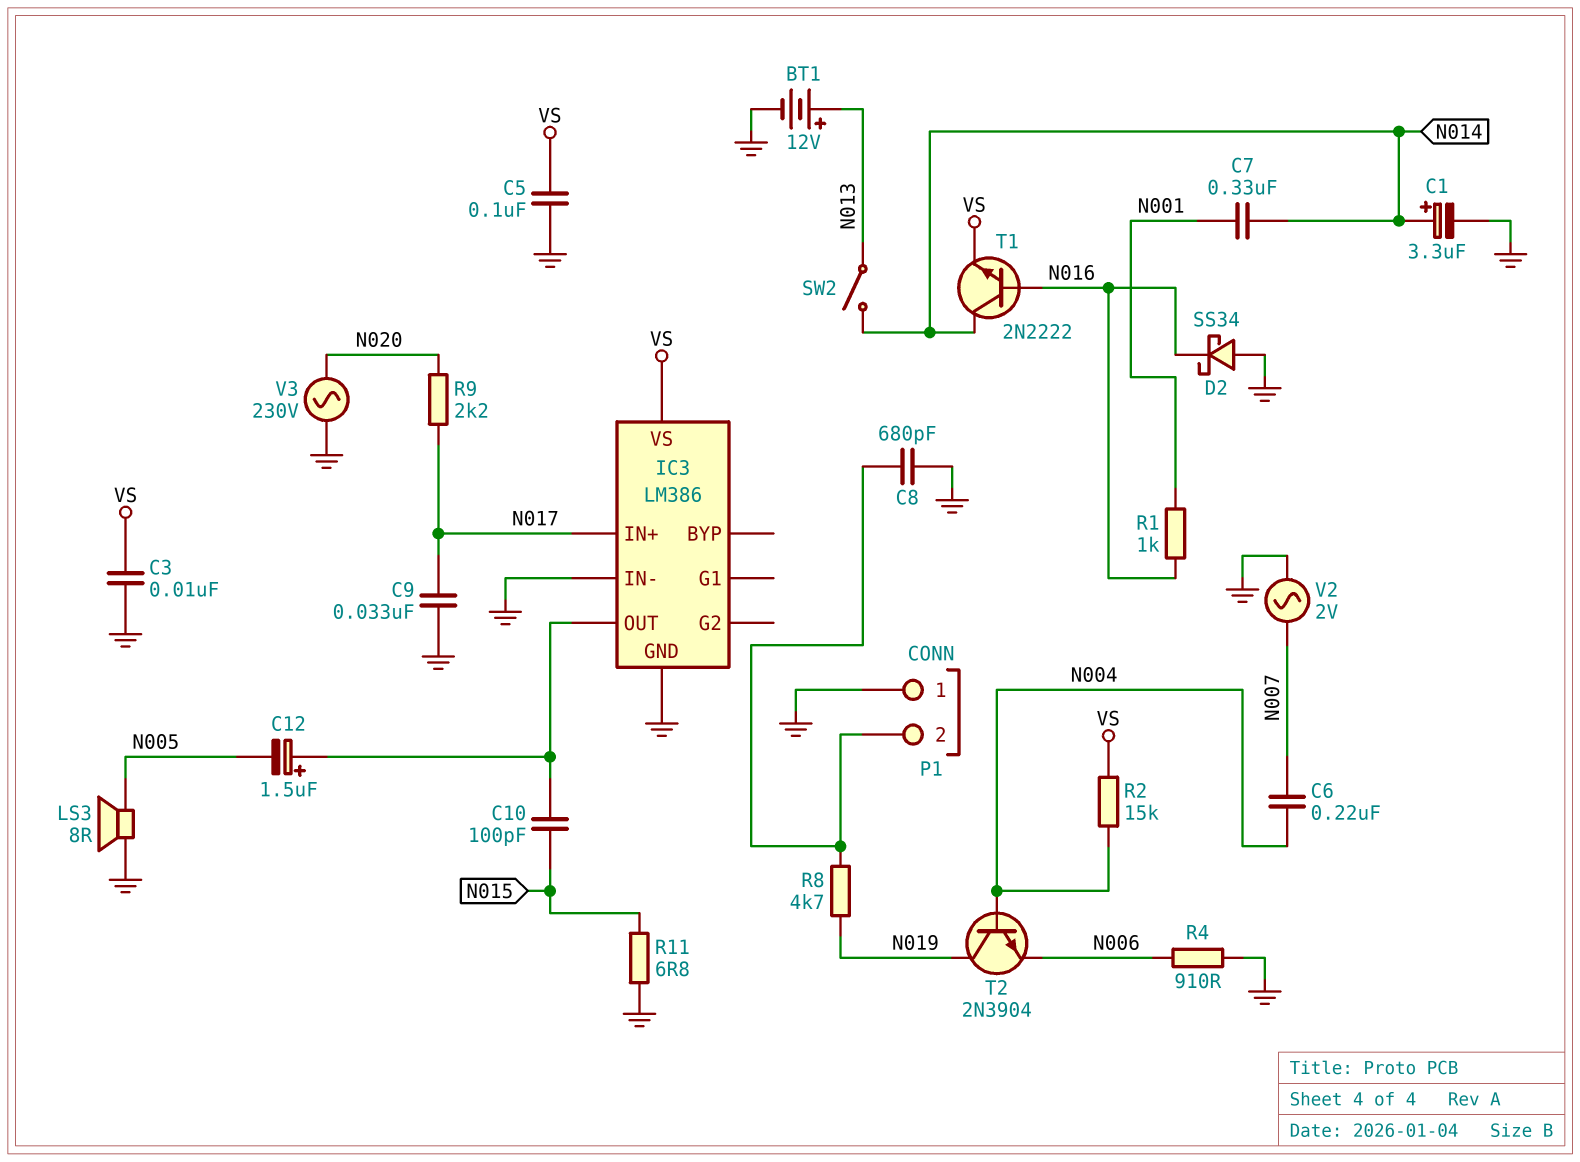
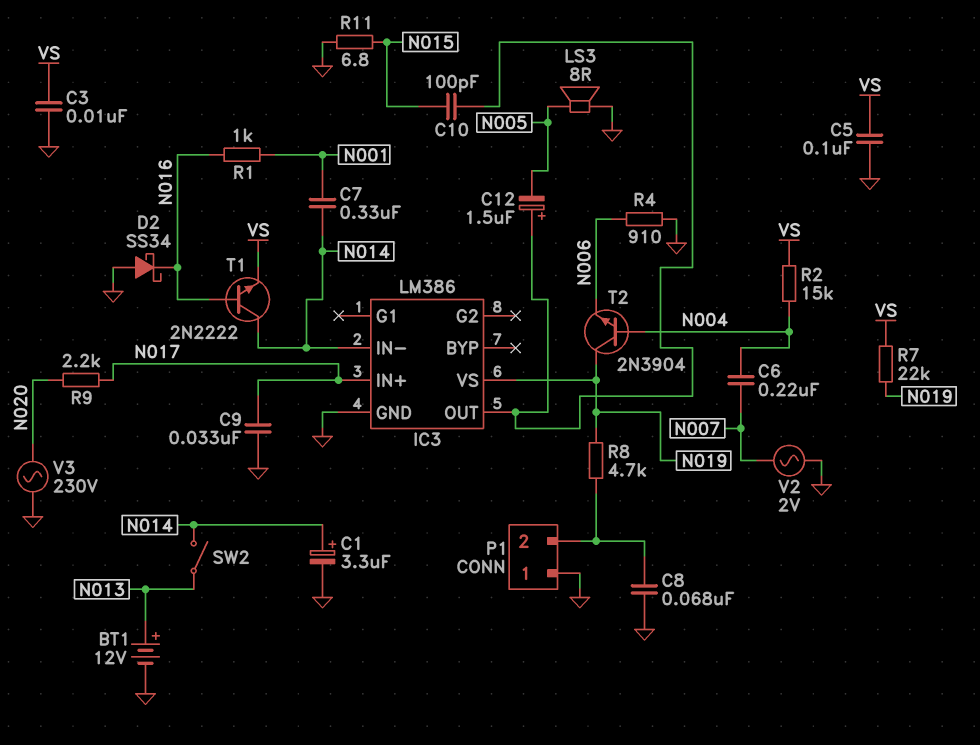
C8: 680pF (GND, P1/2) -> 68nF (GND, P1/2)
IC3 pin IN-: GND -> N014
IC3 pin VS: VS -> N019
R7: none -> 22k (N019, VS)

